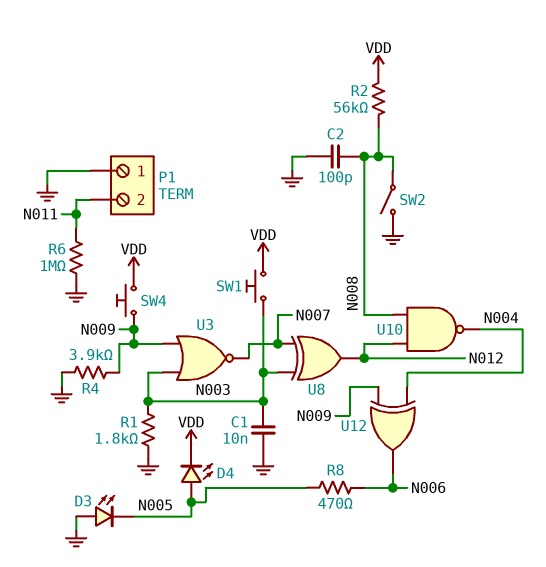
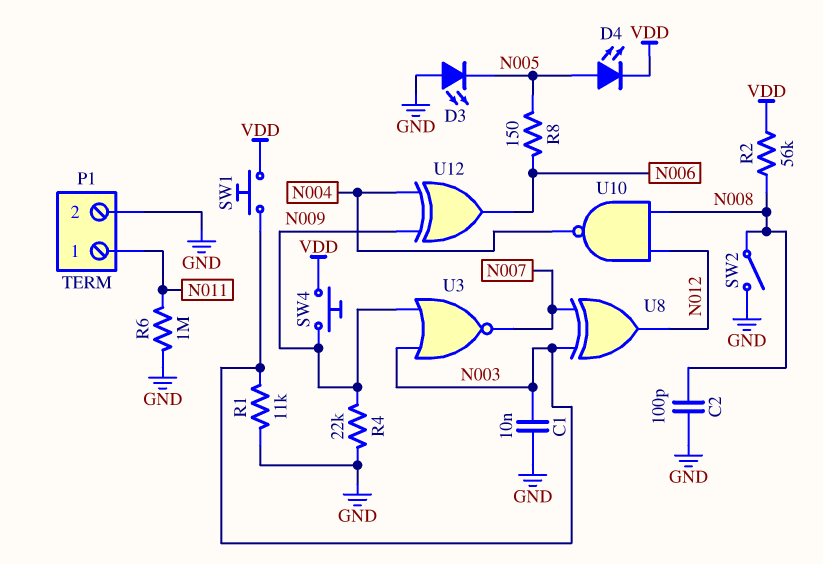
P1 pin 1: GND -> N011
P1 pin 2: N011 -> GND
R1: 1.8k (GND, N003) -> 11k (GND, N003)
R4: 3.9k (GND, N009) -> 22k (GND, N009)
R8: 470 (N005, N006) -> 150 (N005, N006)

